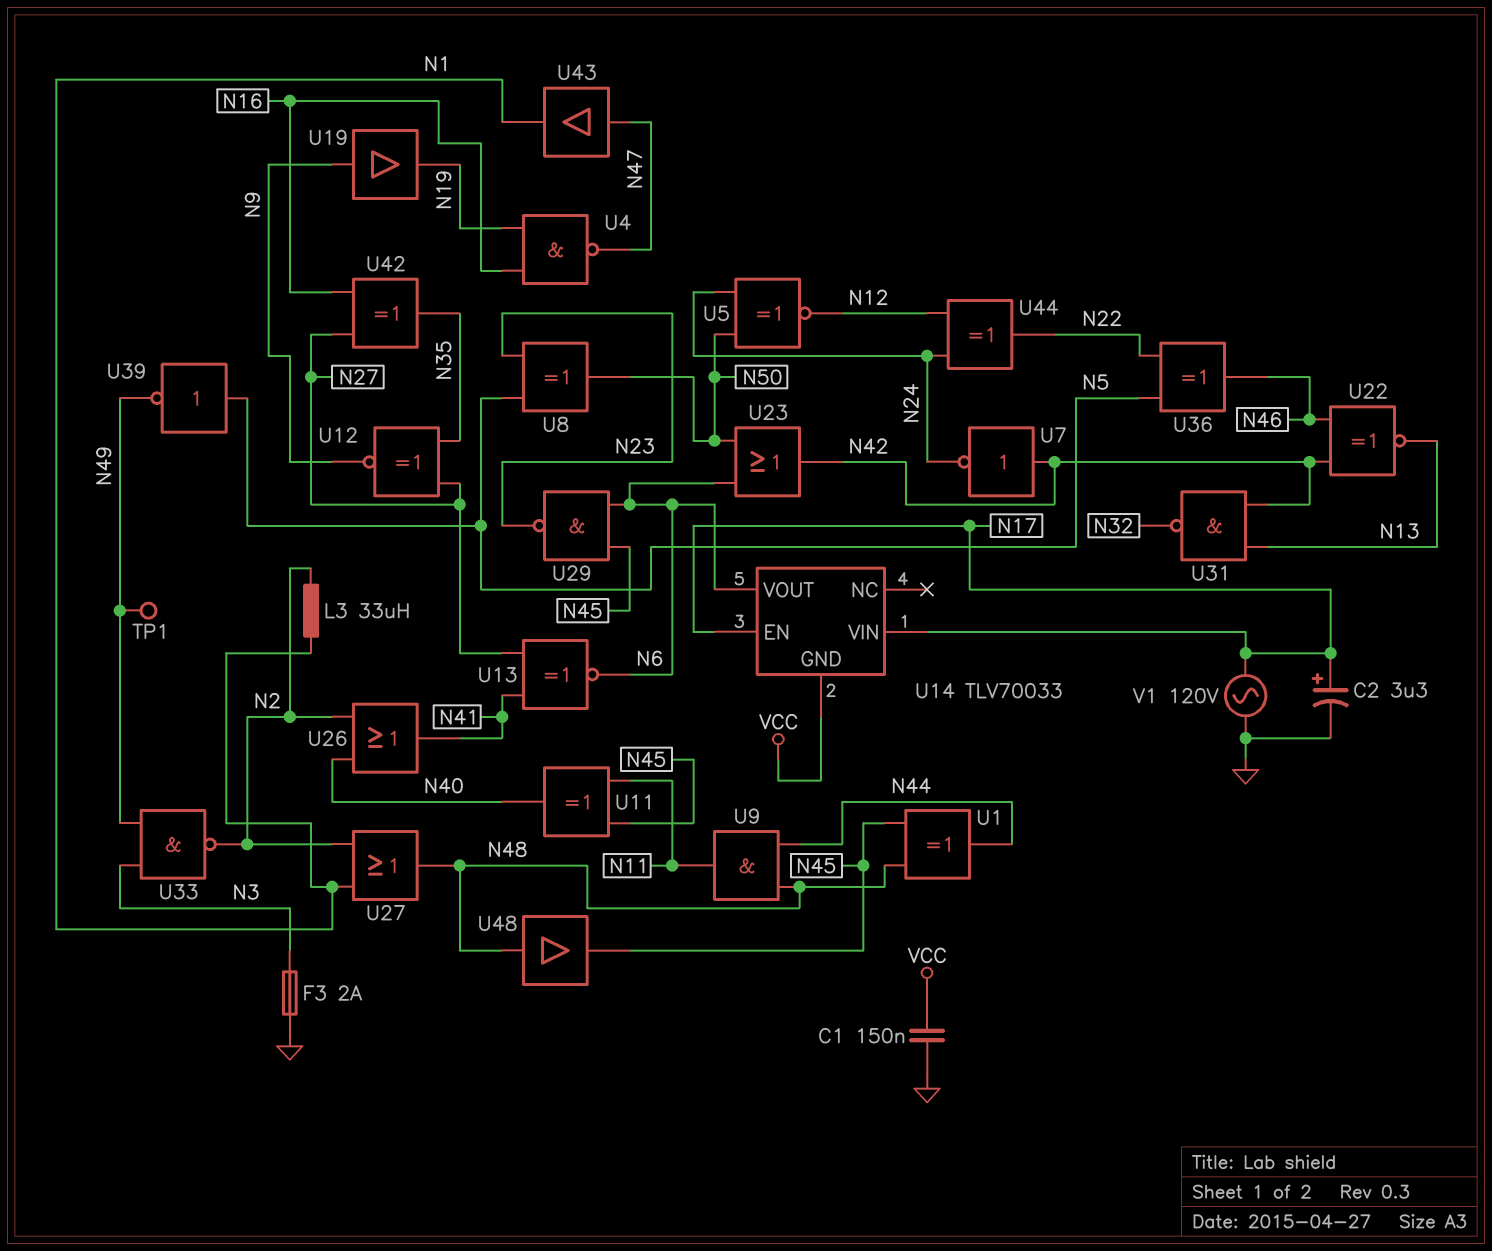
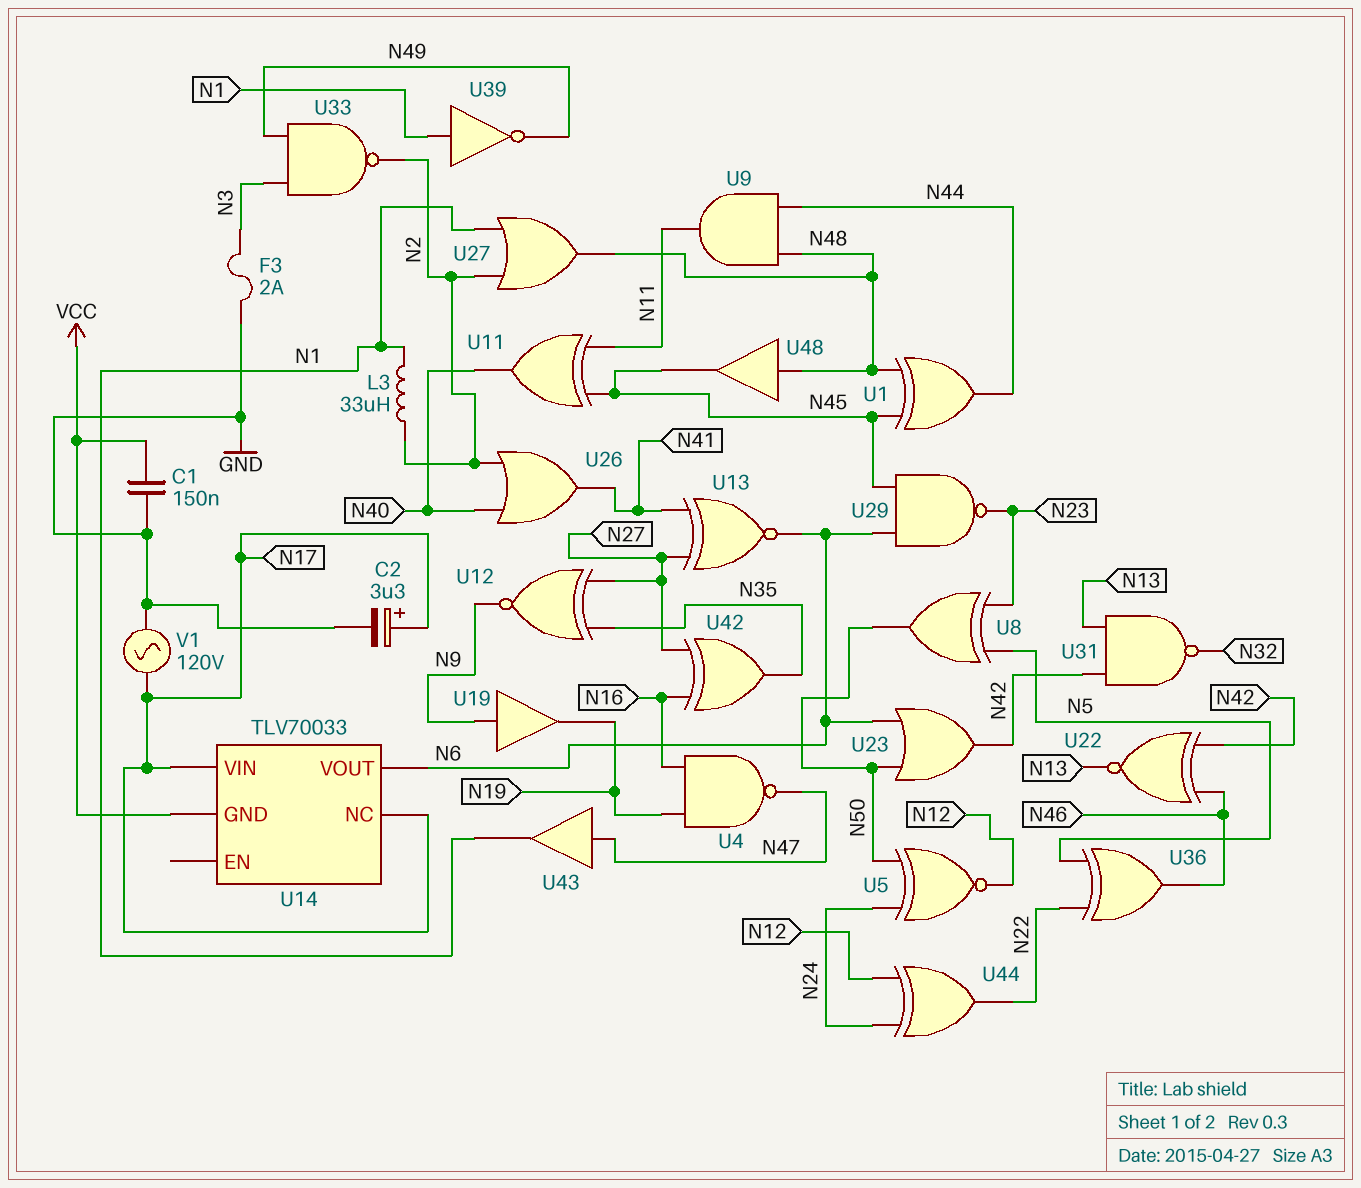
TP1: test point (N49) -> none
U7: NOT (in N42, out N24) -> none
U14 pin EN: N17 -> none
U14 pin NC: none -> N17
U39: NOT (in N5, out N49) -> NOT (in N1, out N49)

